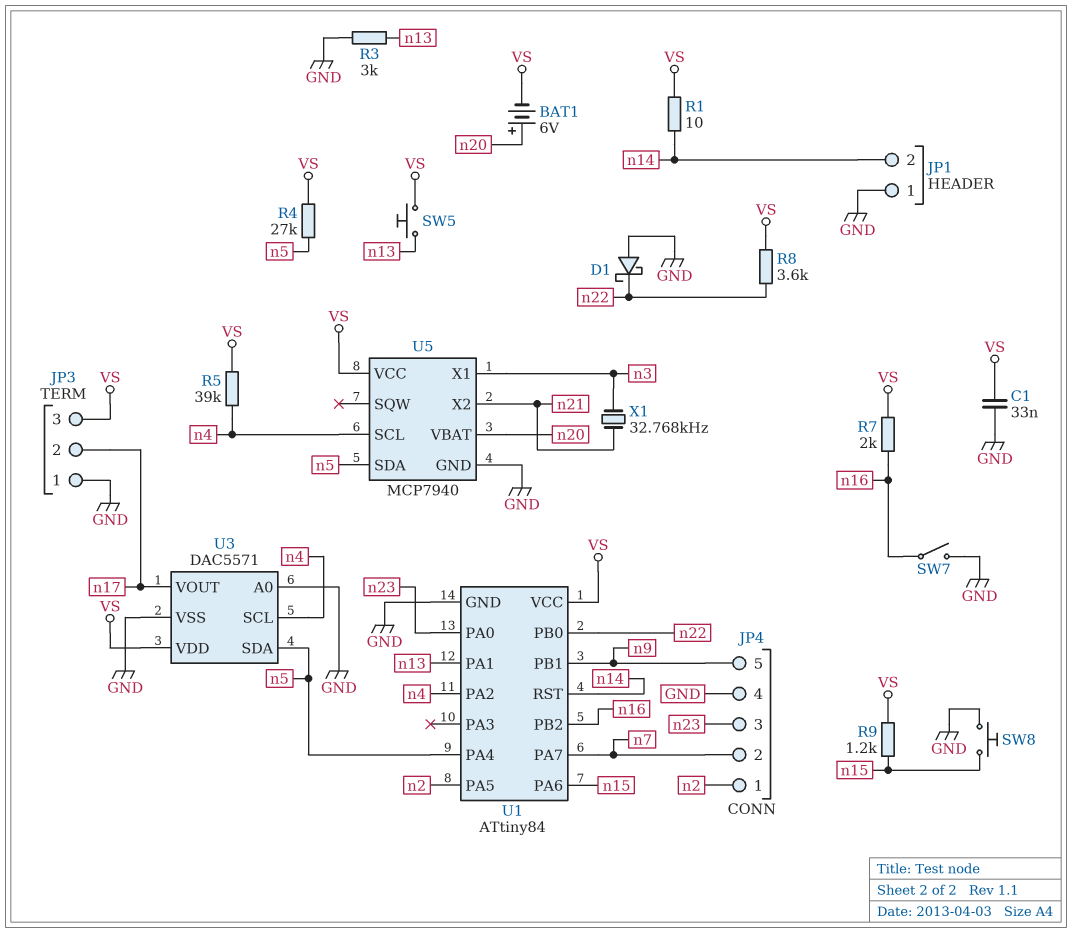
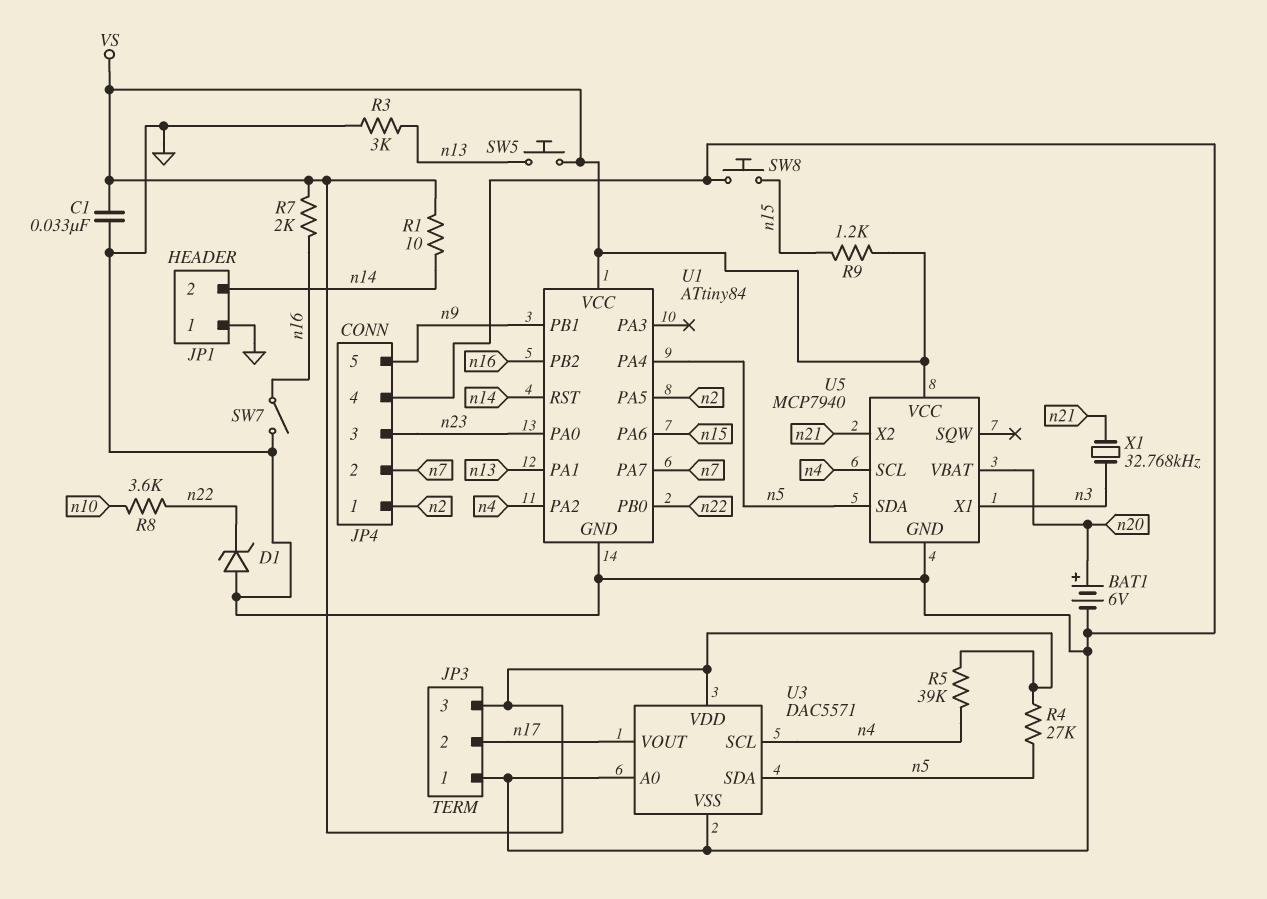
BAT1: 6V (plus n20, minus VS) -> 6V (plus n20, minus GND)
D1: schottky (A GND, K n22) -> zener (A GND, K n22)
R8: 3.6k (VS, n22) -> 3.6k (n10, n22)

